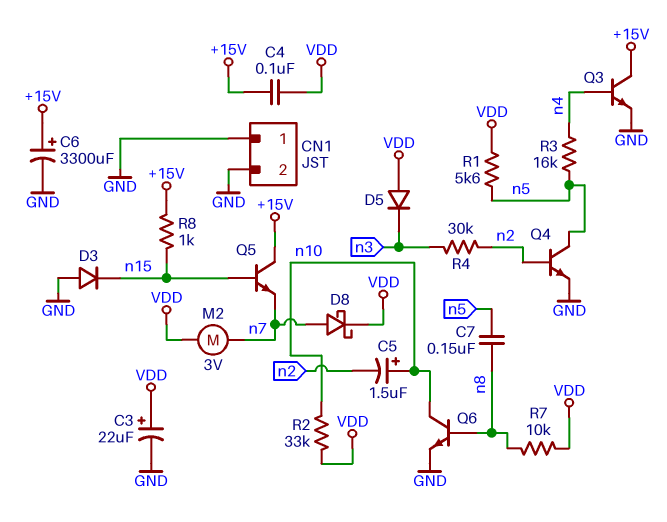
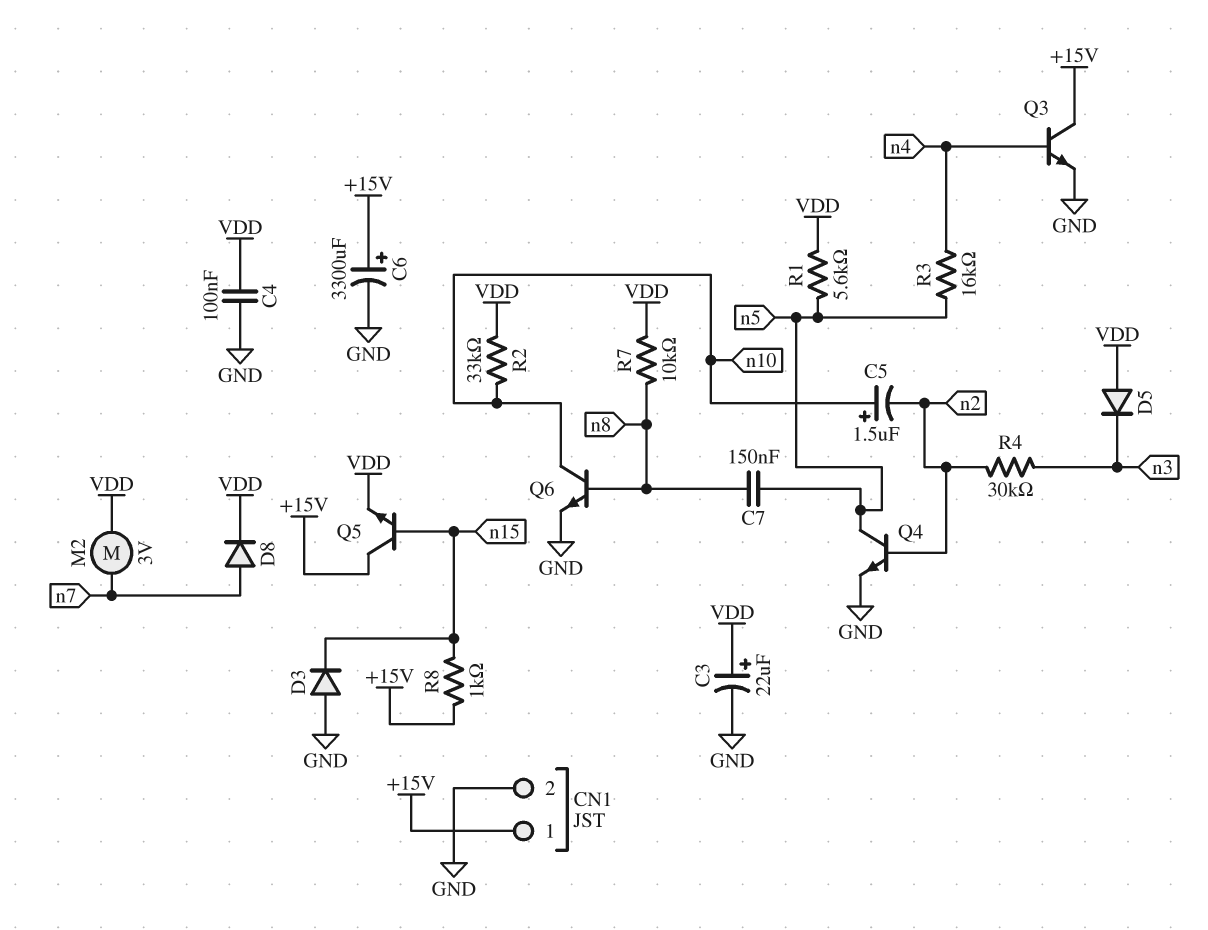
C4: 100nF (+15V, VDD) -> 100nF (GND, VDD)
CN1 pin 1: GND -> +15V
D8: schottky (A n7, K VDD) -> diode (A n7, K VDD)
Q5: NPN (B n15, C +15V, E n7) -> NPN (B n15, C +15V, E VDD)

